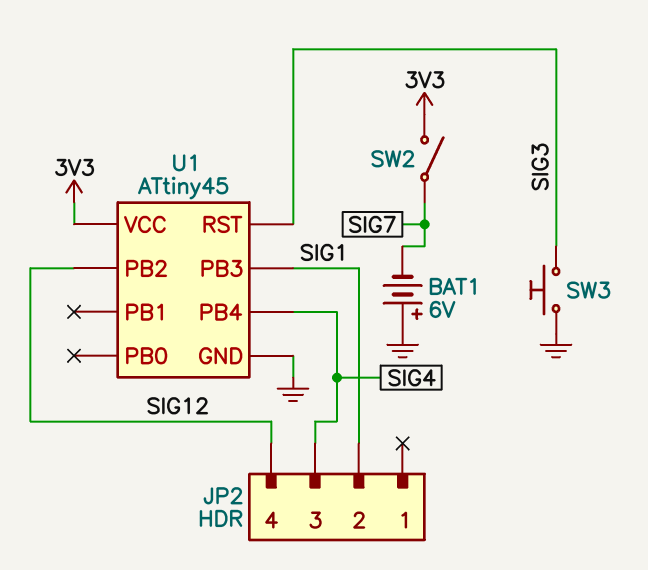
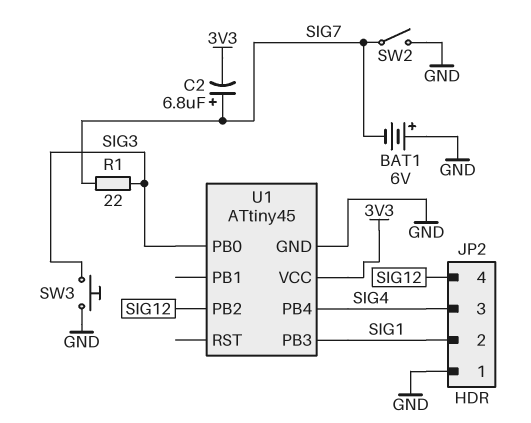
C2: none -> 6.8uF (plus SIG7, minus 3V3)
JP2 pin 1: none -> GND
R1: none -> 22 (SIG3, SIG7)
SW2: switch (3V3, SIG7) -> switch (GND, SIG7)
U1 pin PB0: none -> SIG3
U1 pin RST: SIG3 -> none

